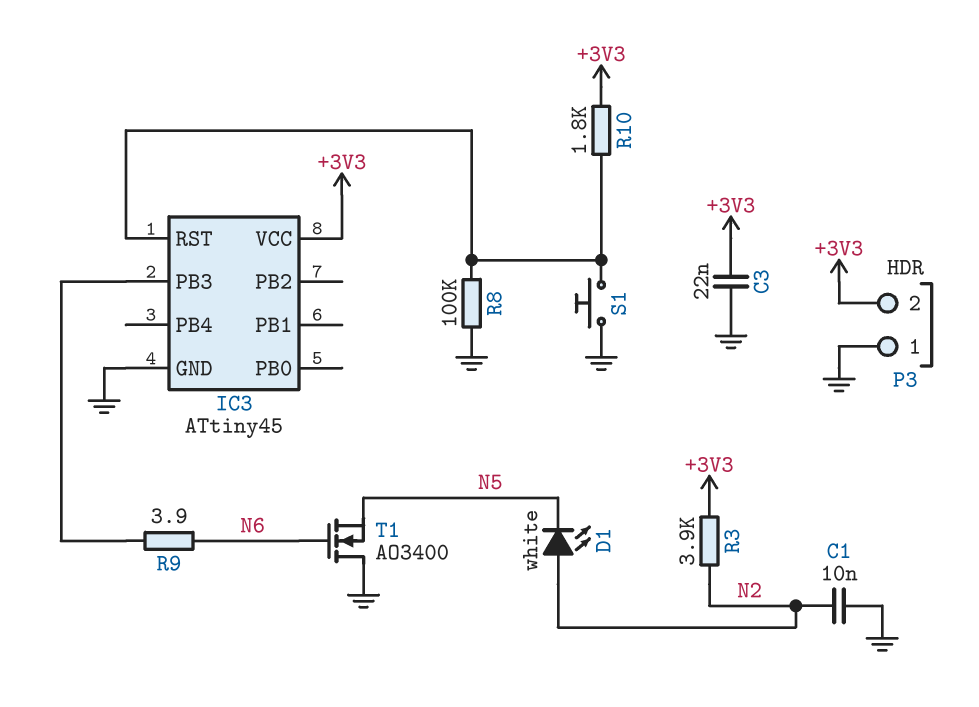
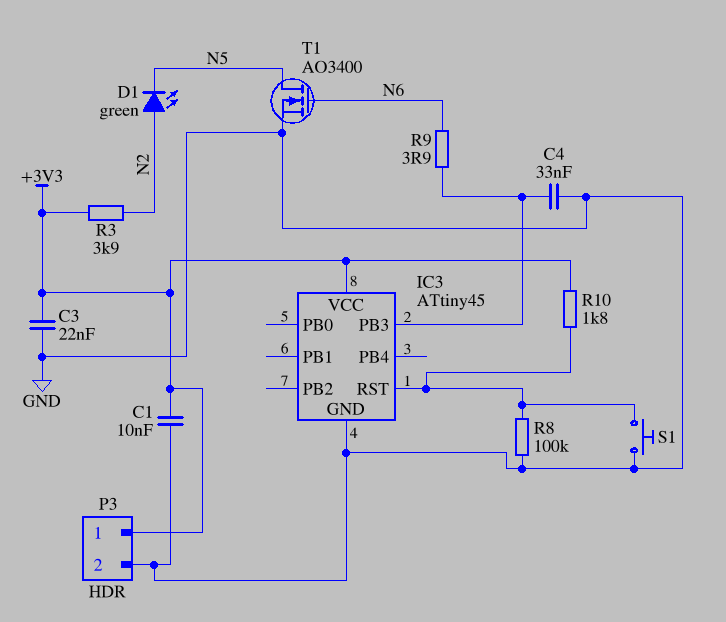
C1: 10nF (GND, N2) -> 10nF (+3V3, GND)
C4: none -> 33nF (GND, IC3/PB3)
D1: LED white (A N2, K N5) -> LED green (A N2, K N5)
P3 pin 1: GND -> +3V3
P3 pin 2: +3V3 -> GND
T1: NMOS AO3400 (G N6, D GND, S N5) -> NMOS AO3400 (G N6, D N5, S GND)

